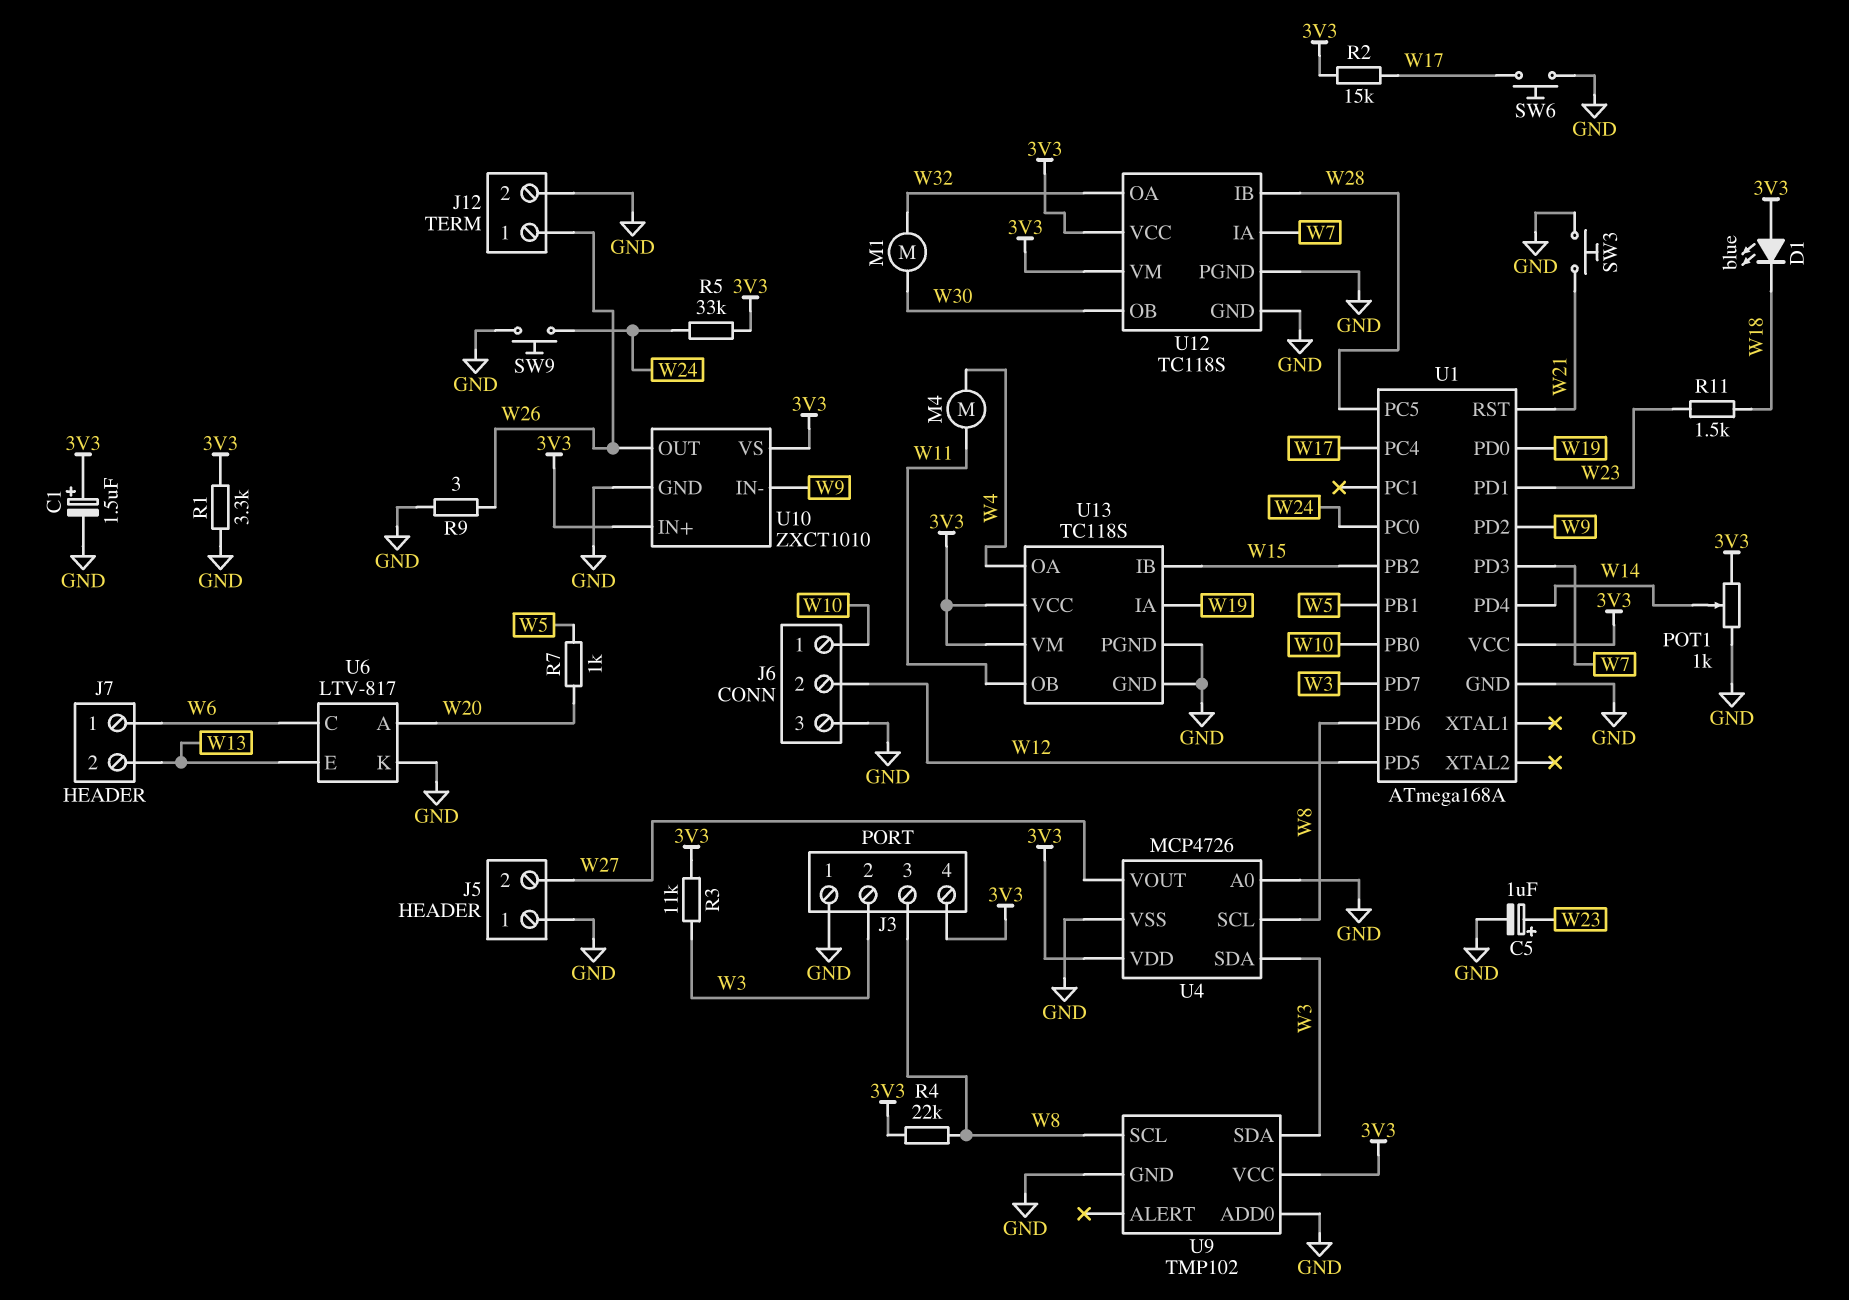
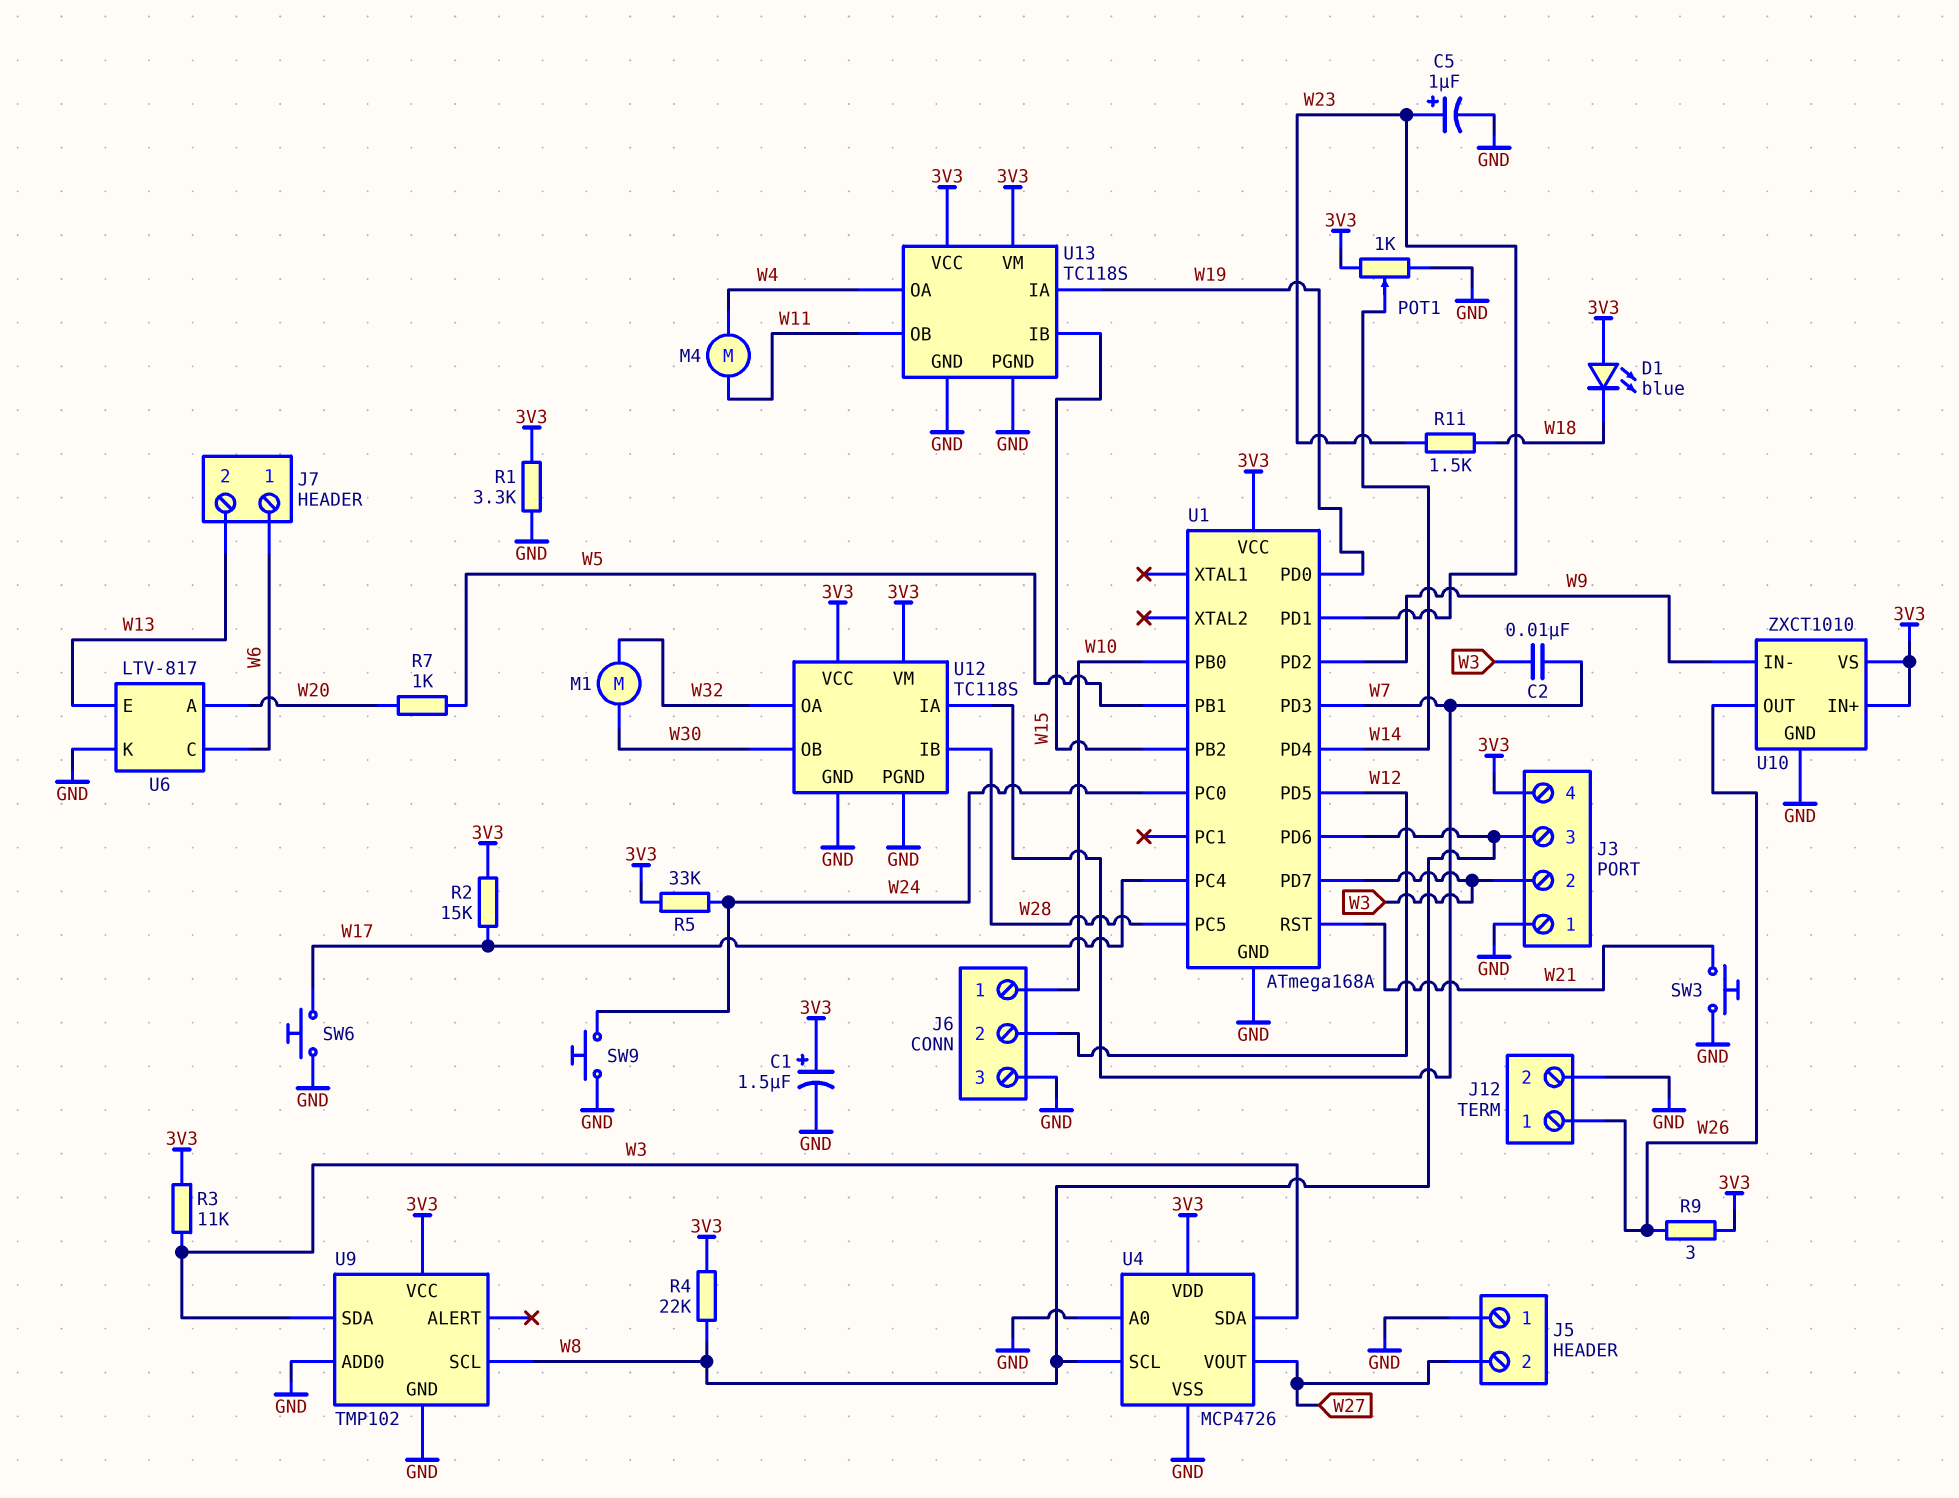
C2: none -> 10nF (W3, W7)
R9: 3 (GND, W26) -> 3 (3V3, W26)

